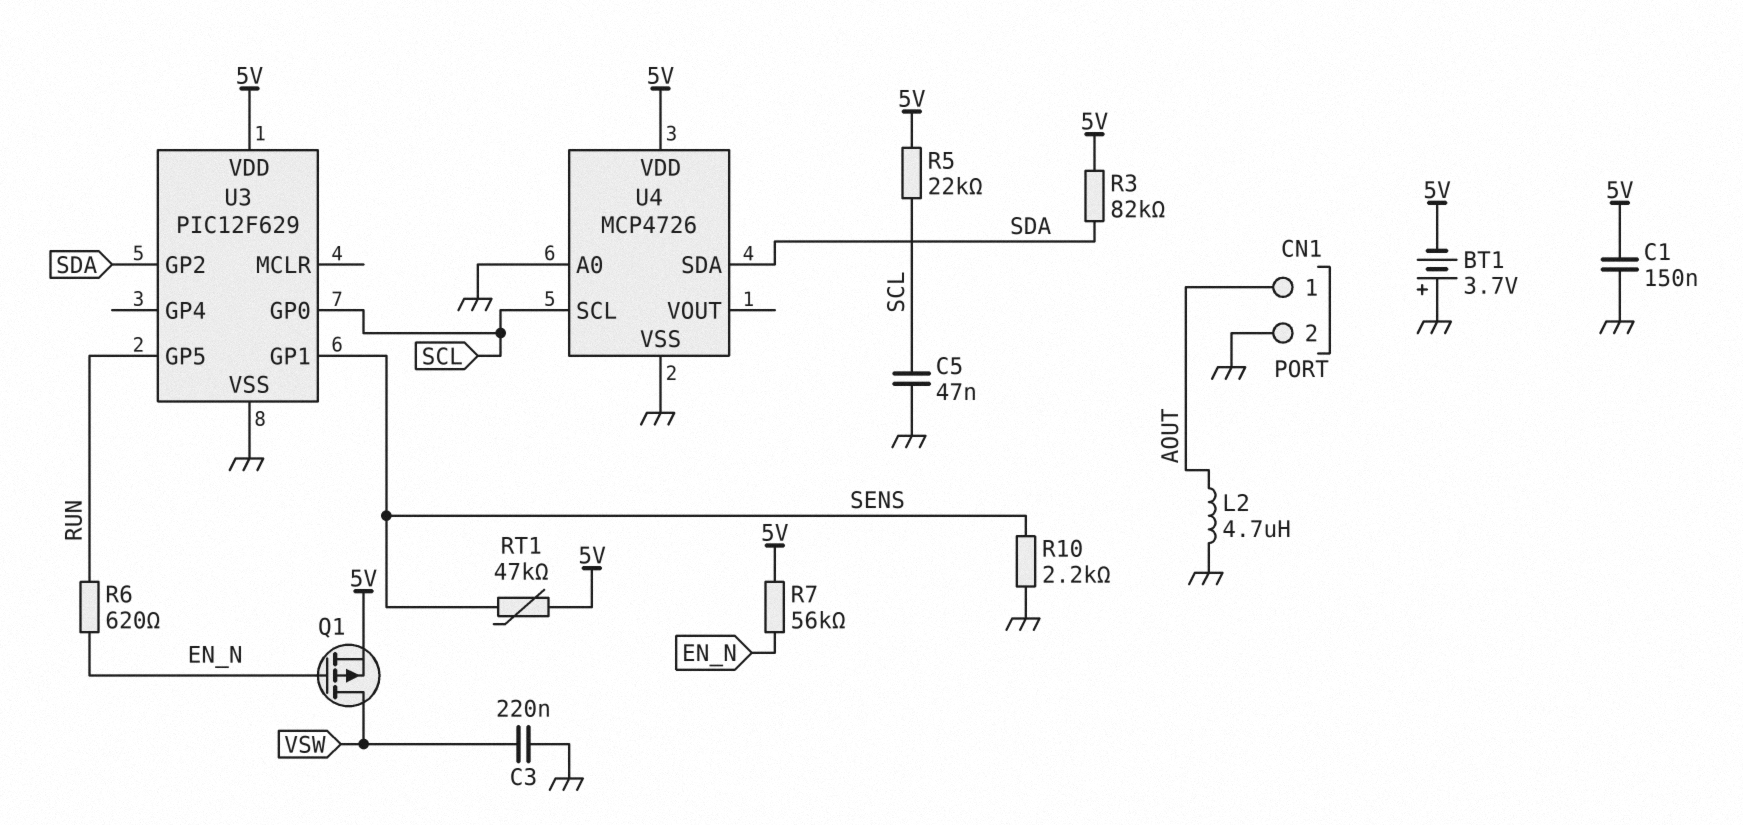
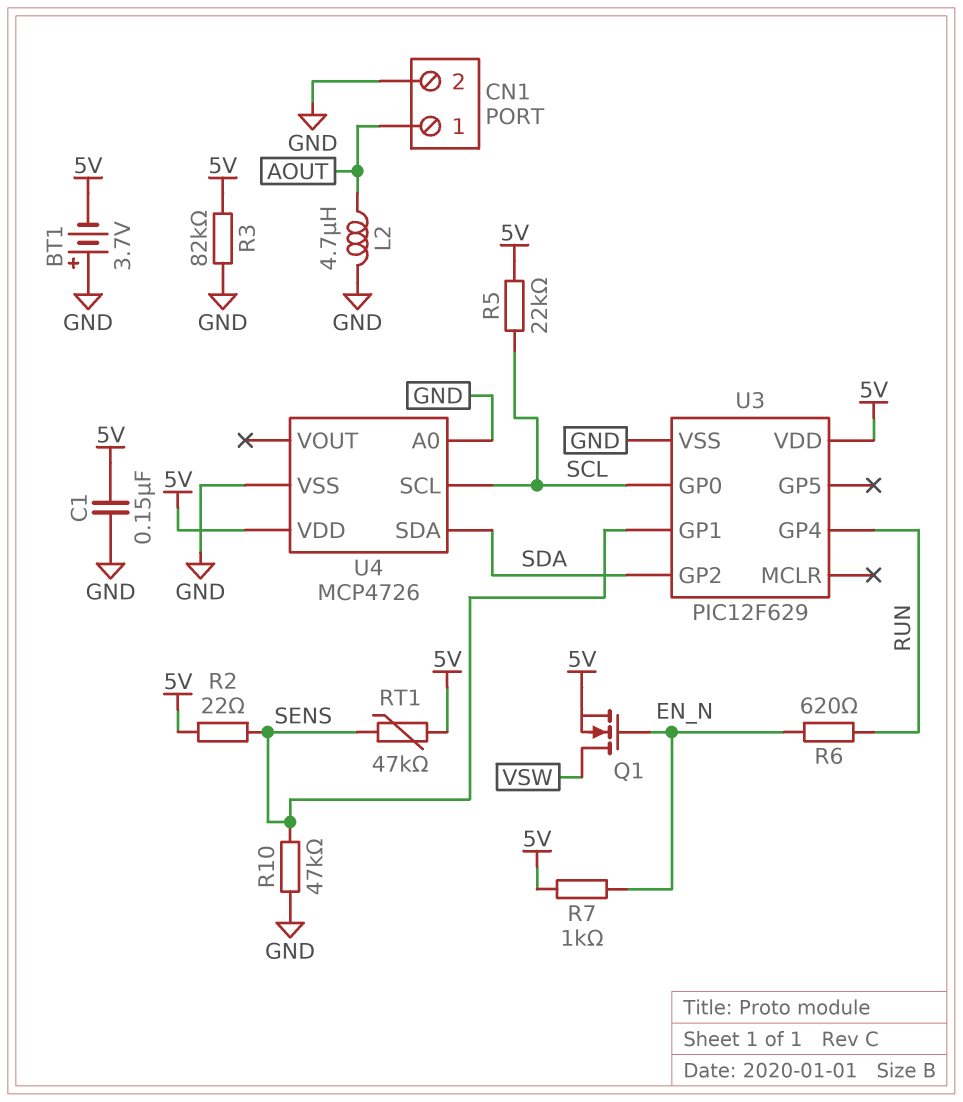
C3: 220nF (GND, VSW) -> none
C5: 47nF (GND, SCL) -> none
Q1: PMOS (G EN_N, D VSW, S 5V) -> NMOS (G EN_N, D VSW, S 5V)
R2: none -> 22 (5V, SENS)
R3: 82k (5V, SDA) -> 82k (5V, GND)
R7: 56k (5V, EN_N) -> 1k (5V, EN_N)
R10: 2.2k (GND, SENS) -> 47k (GND, SENS)
U3 pin GP4: none -> RUN
U3 pin GP5: RUN -> none

